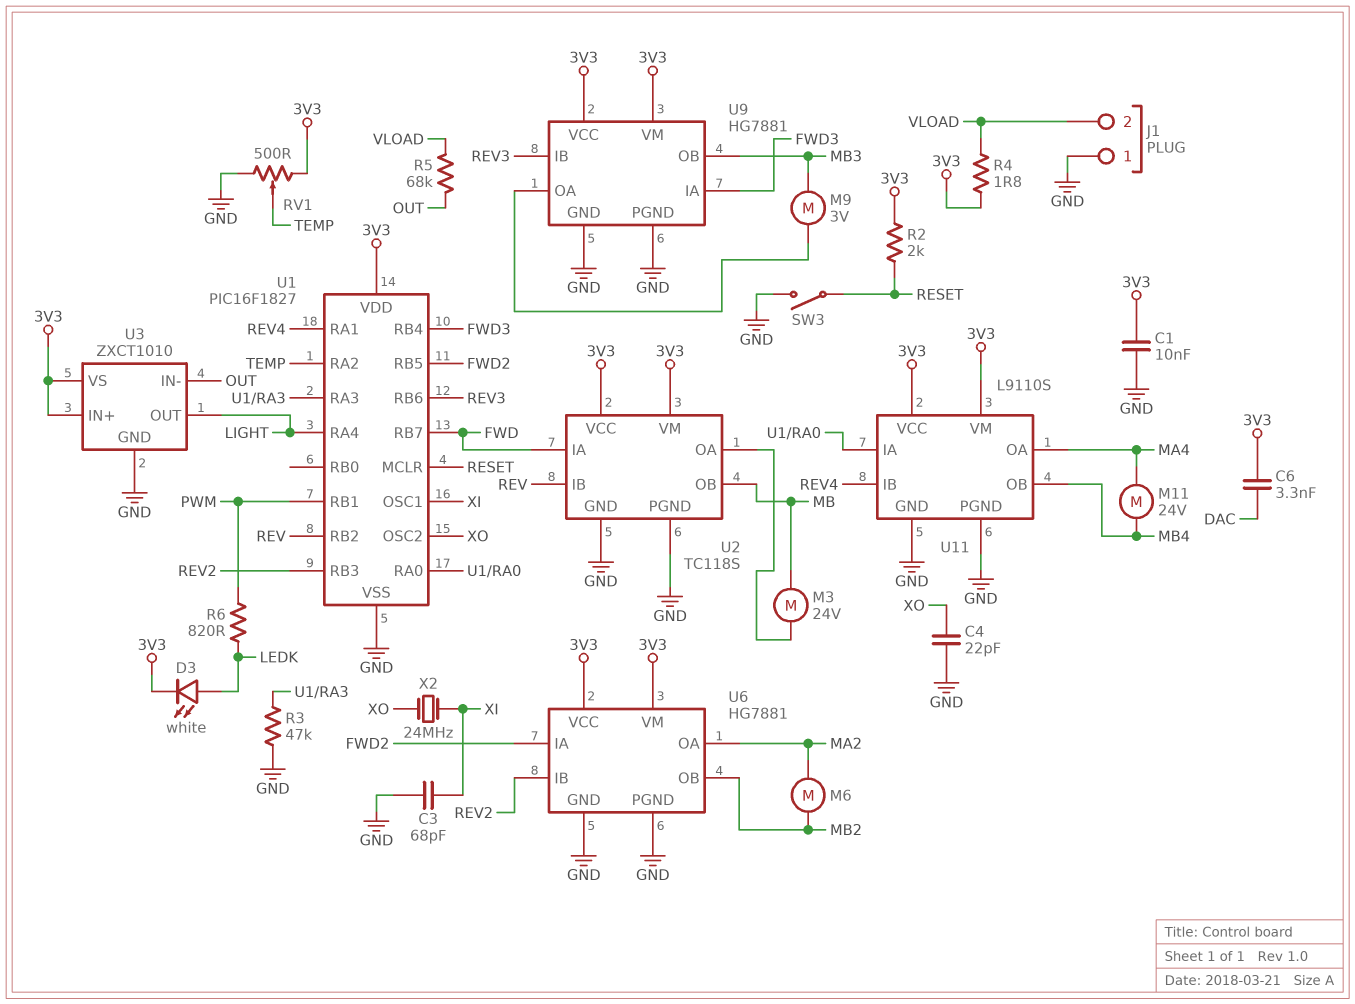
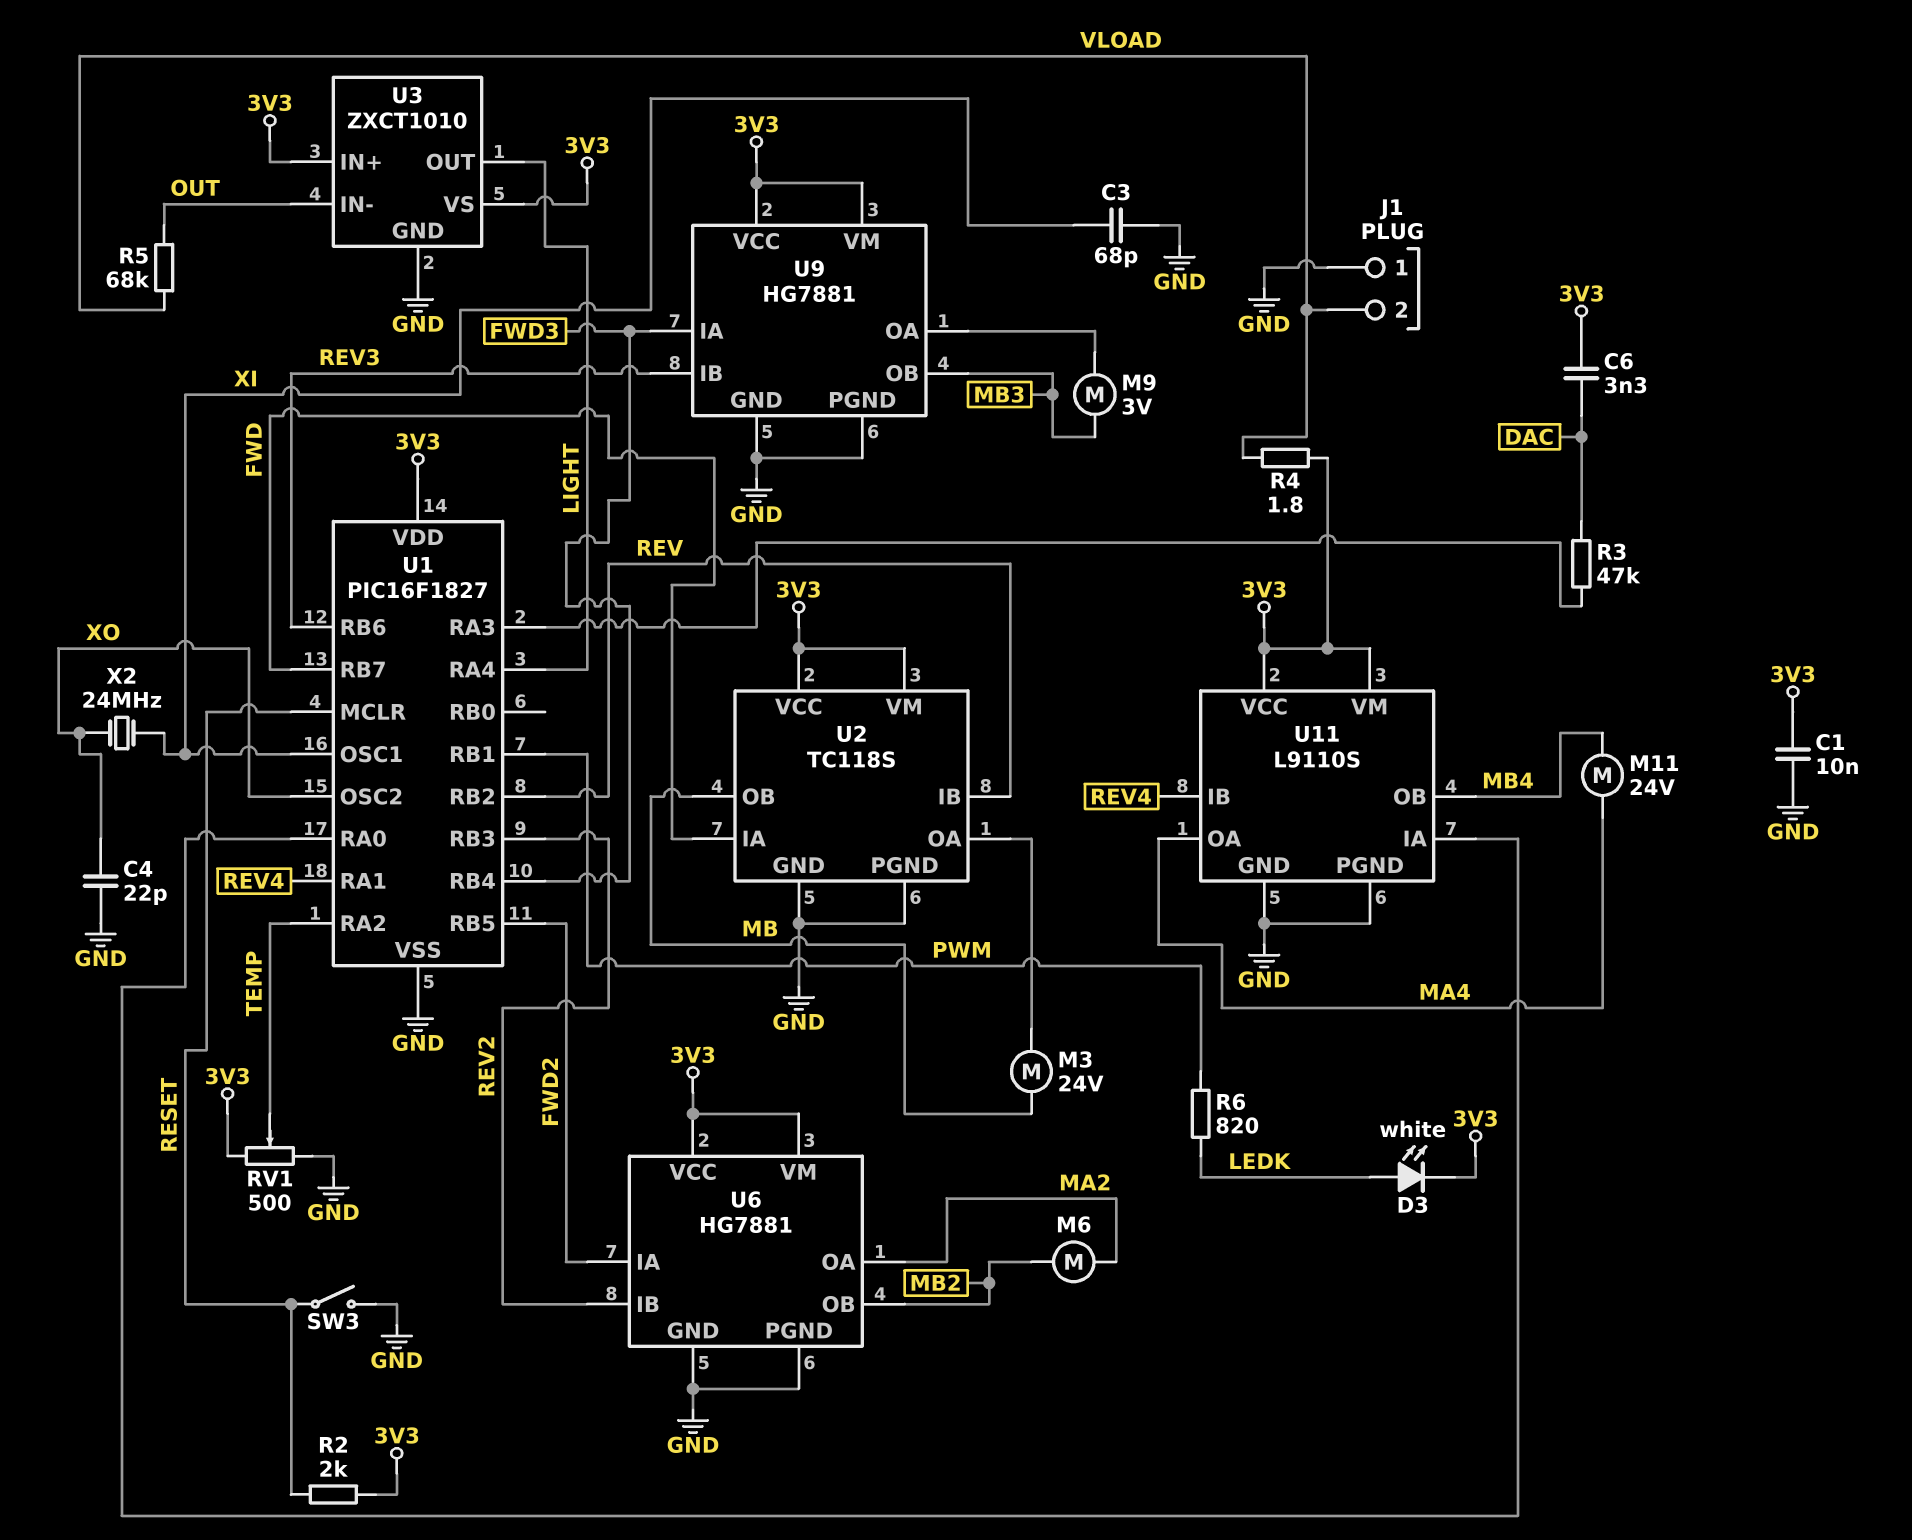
R3: 47k (GND, U1/RA3) -> 47k (DAC, U1/RA3)

